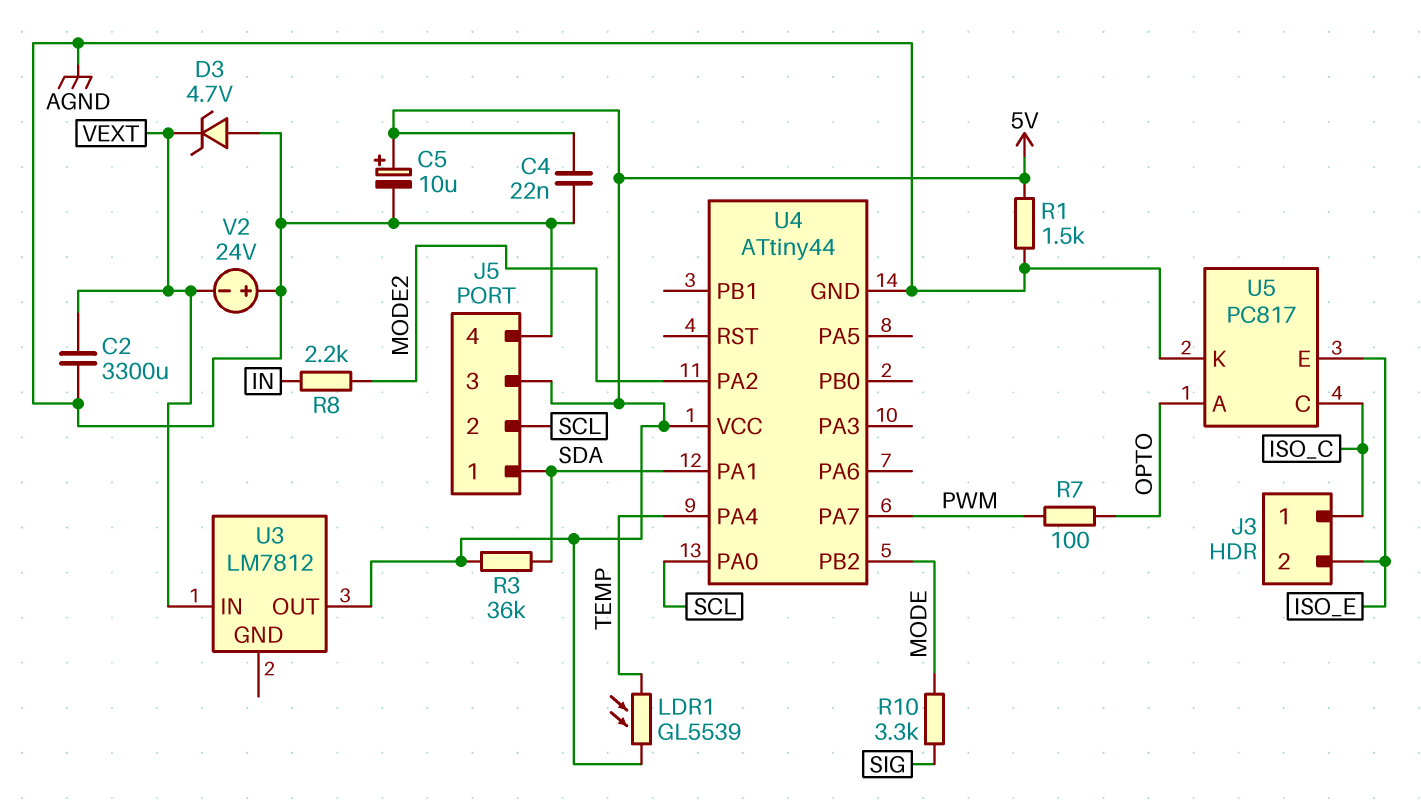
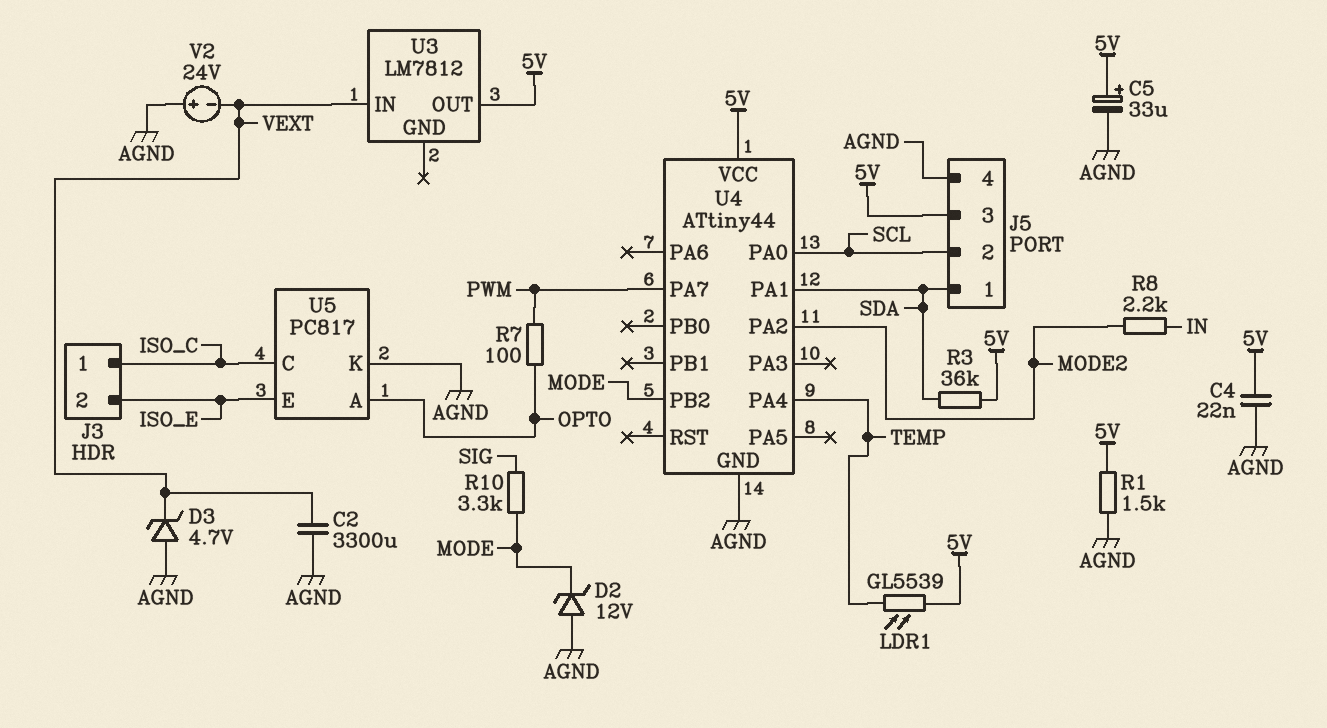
C5: 10uF (plus 5V, minus AGND) -> 33uF (plus 5V, minus AGND)
D2: none -> zener 12V (A AGND, K MODE)

